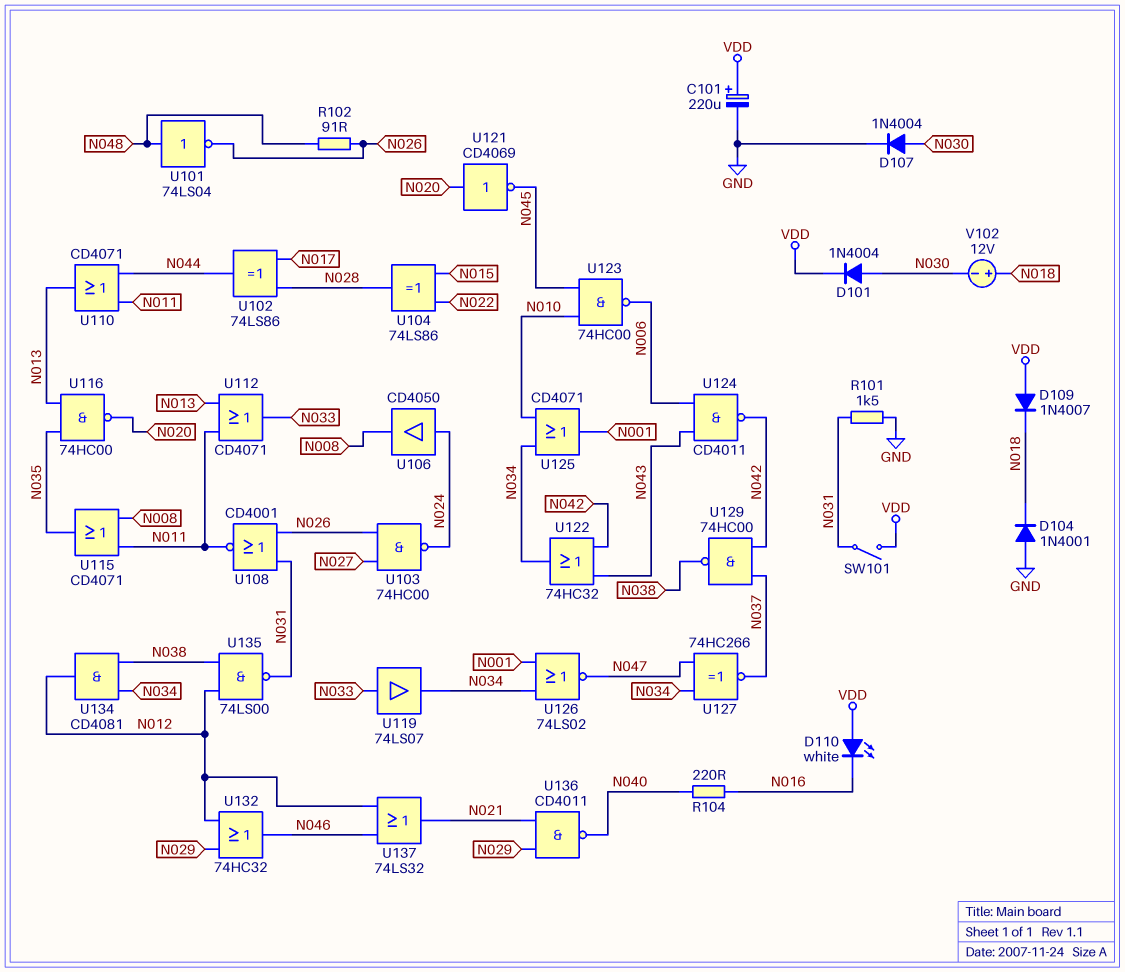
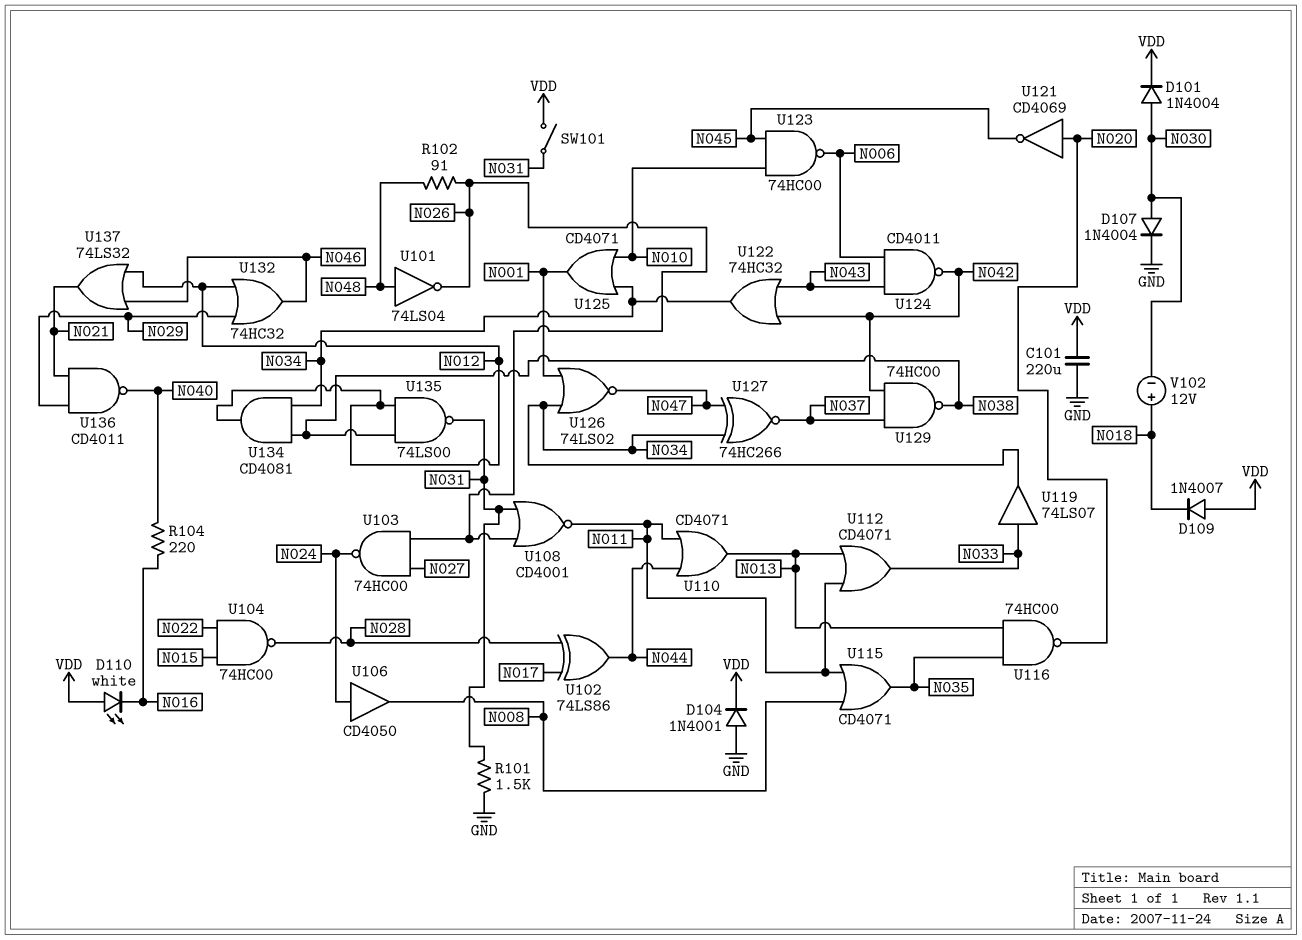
C101: 220uF (plus VDD, minus GND) -> 220uF (GND, VDD)
D104: diode 1N4001 (A GND, K N018) -> diode 1N4001 (A GND, K VDD)
U104: XOR 74LS86 (in N015, in N022, out N028) -> NAND 74HC00 (in N015, in N022, out N028)

